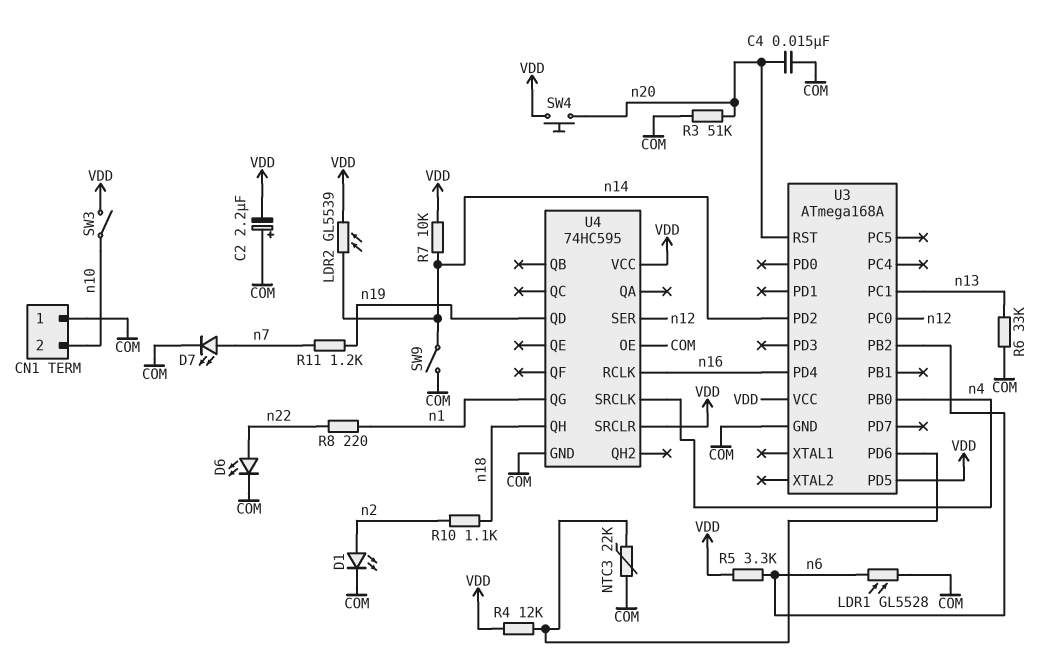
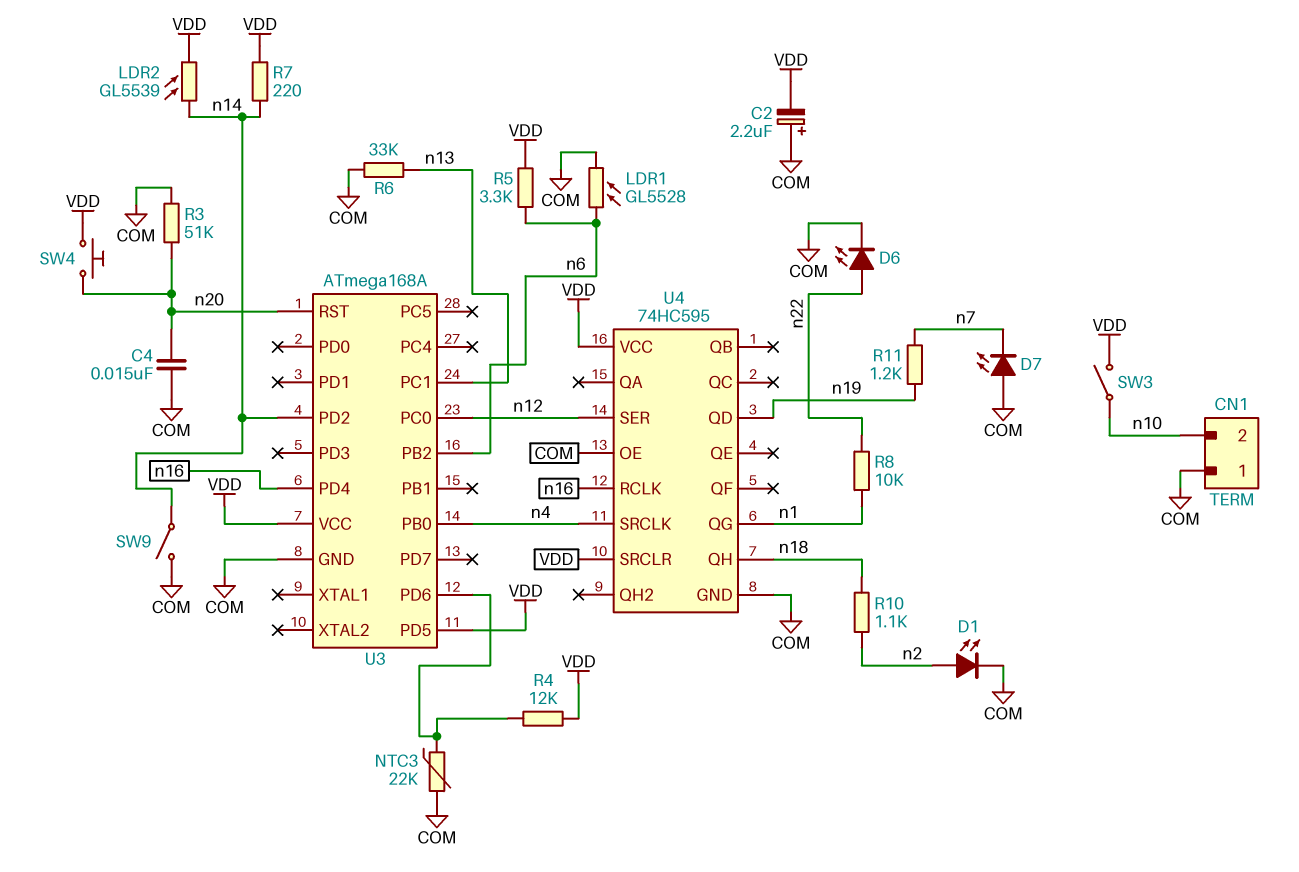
D7: LED (A n7, K COM) -> LED (A COM, K n7)
R7: 10k (VDD, n14) -> 220 (VDD, n14)
R8: 220 (n1, n22) -> 10k (n1, n22)

